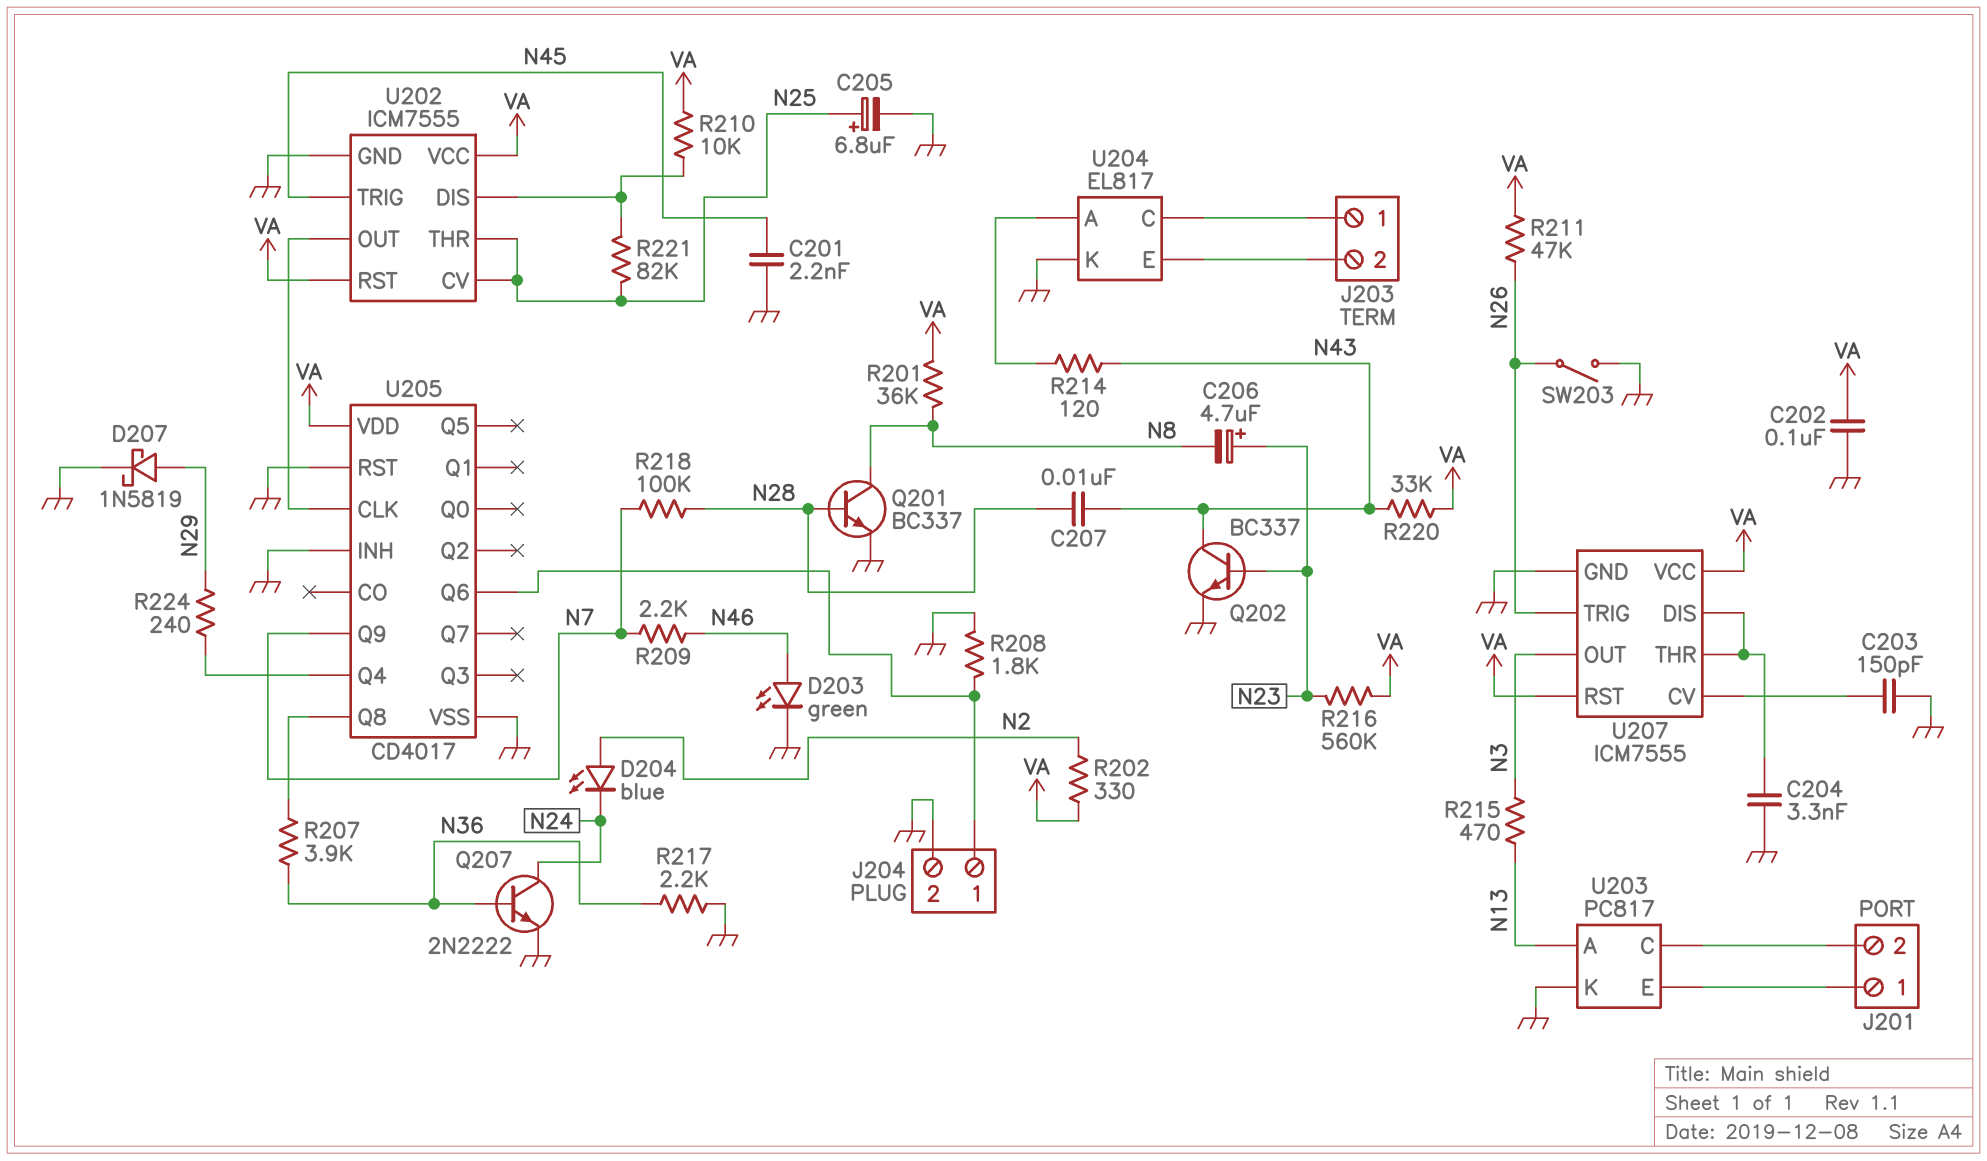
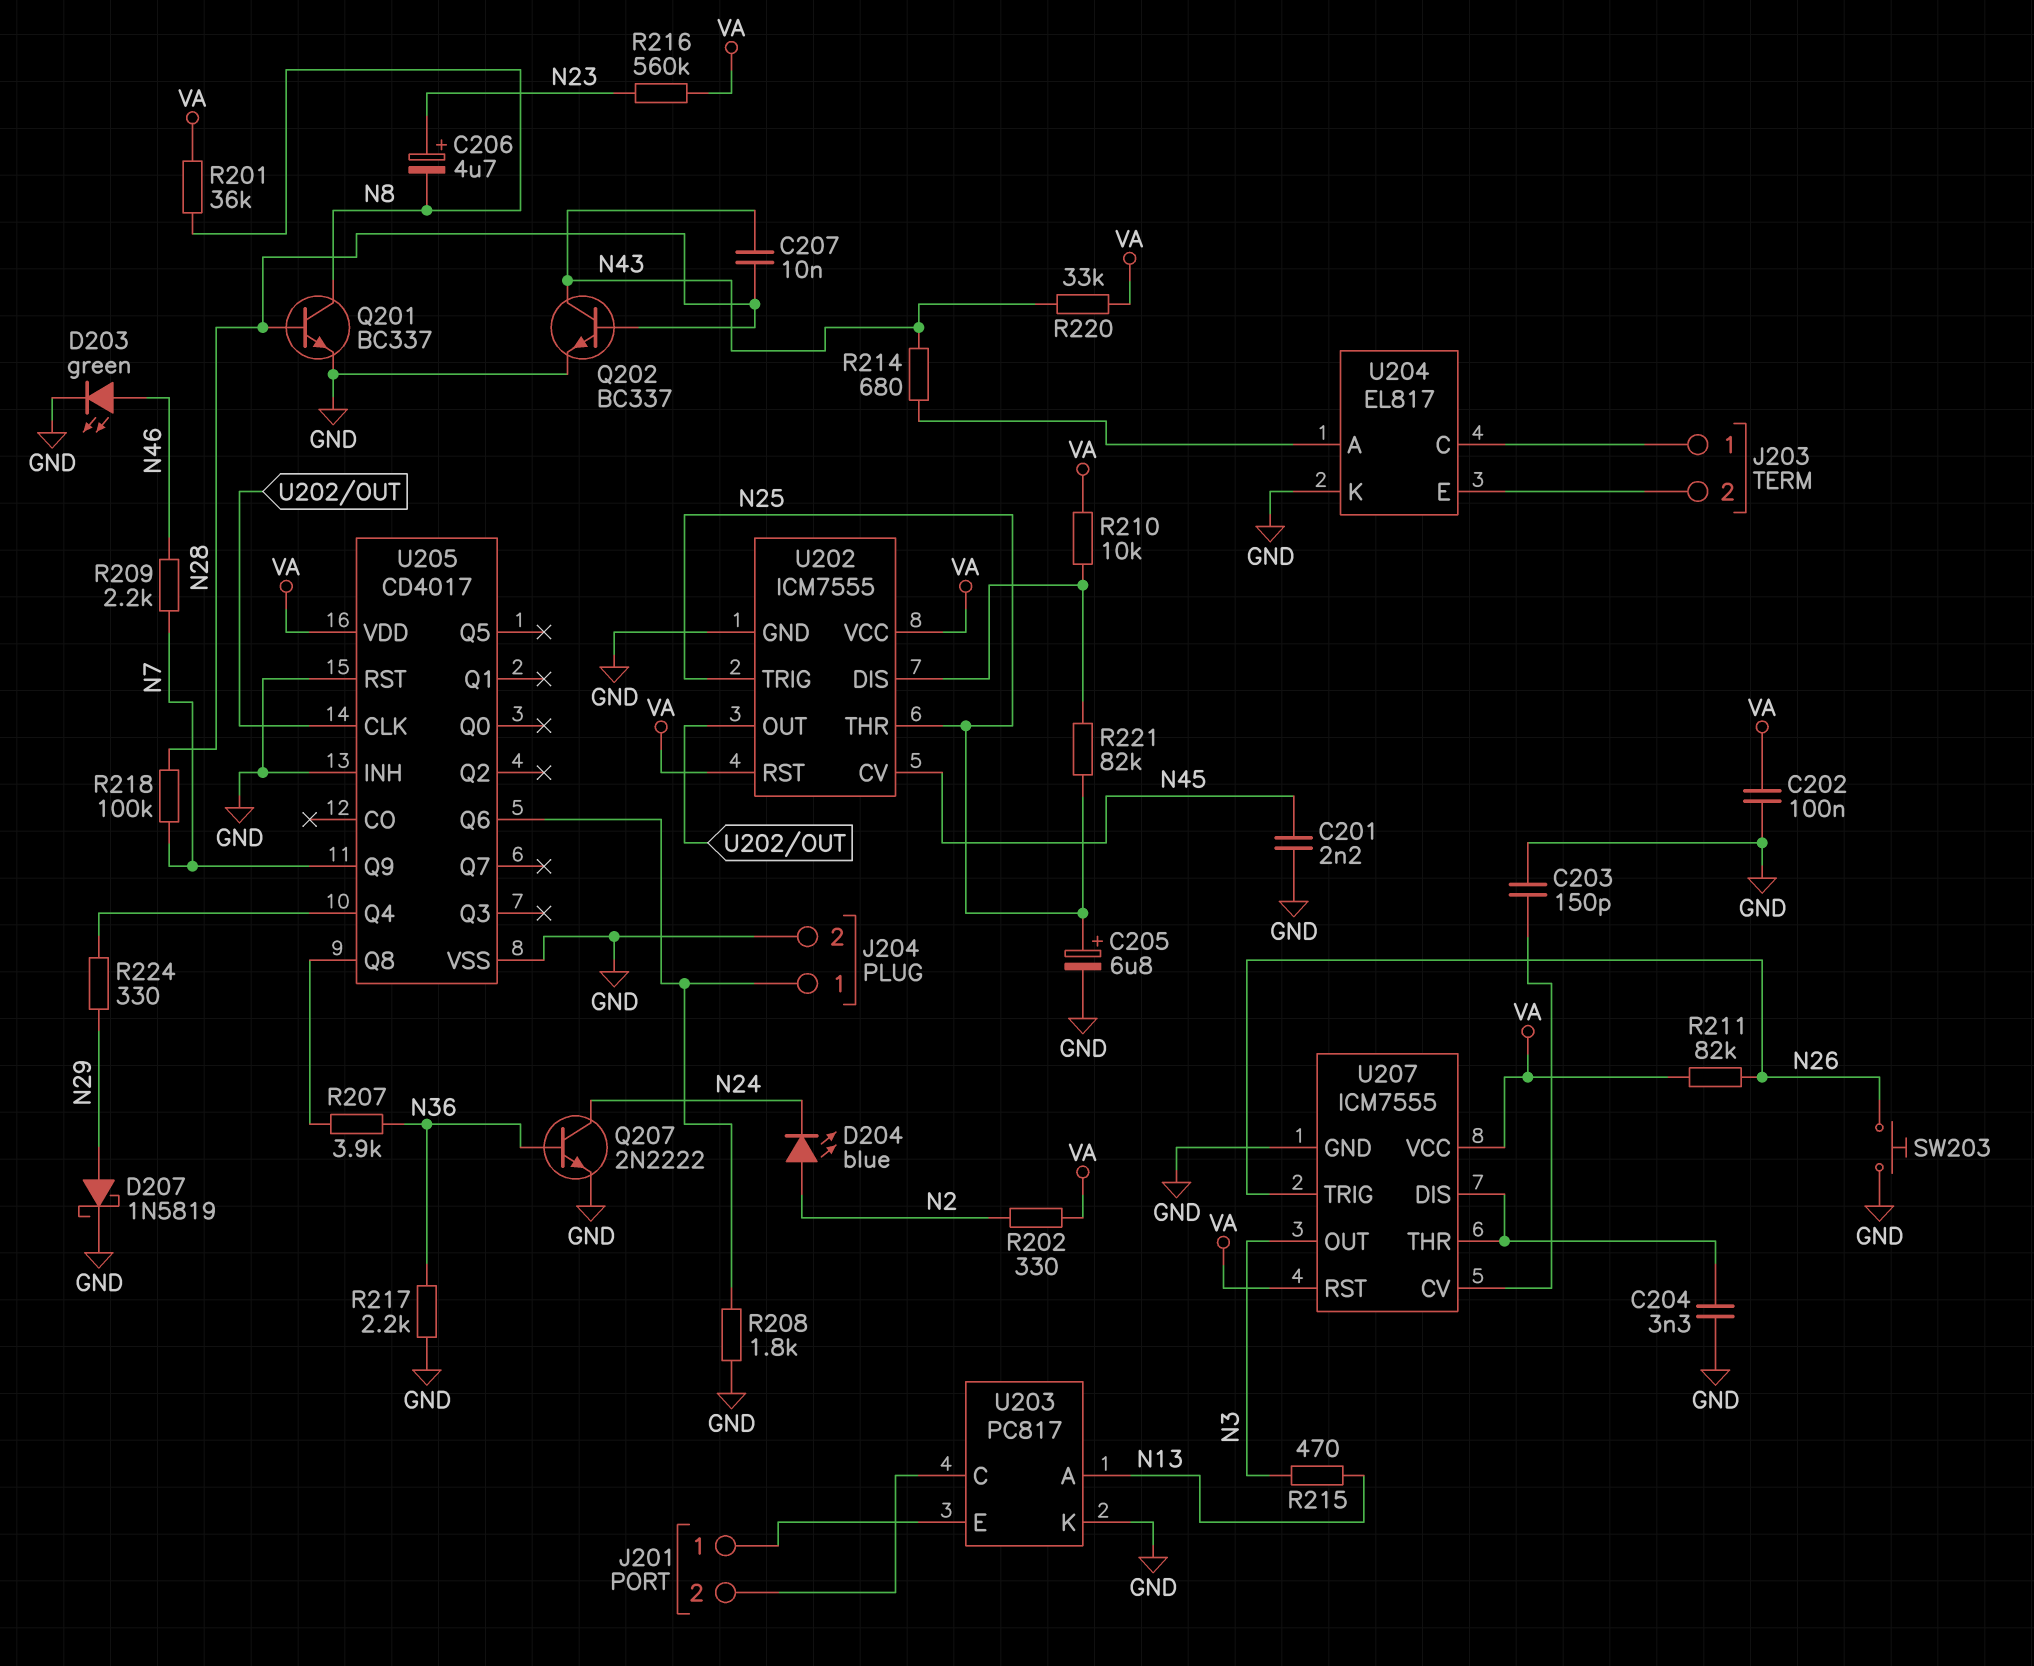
Q202: NPN BC337 (B N23, C N43, E GND) -> NPN BC337 (B N28, C N43, E GND)
R211: 47k (N26, VA) -> 82k (N26, VA)
R214: 120 (N43, U204/A) -> 680 (N43, U204/A)
R224: 240 (N29, U205/Q4) -> 330 (N29, U205/Q4)
SW203: switch (GND, N26) -> button (GND, N26)
U202 pin CV: N25 -> N45
U202 pin TRIG: N45 -> N25

